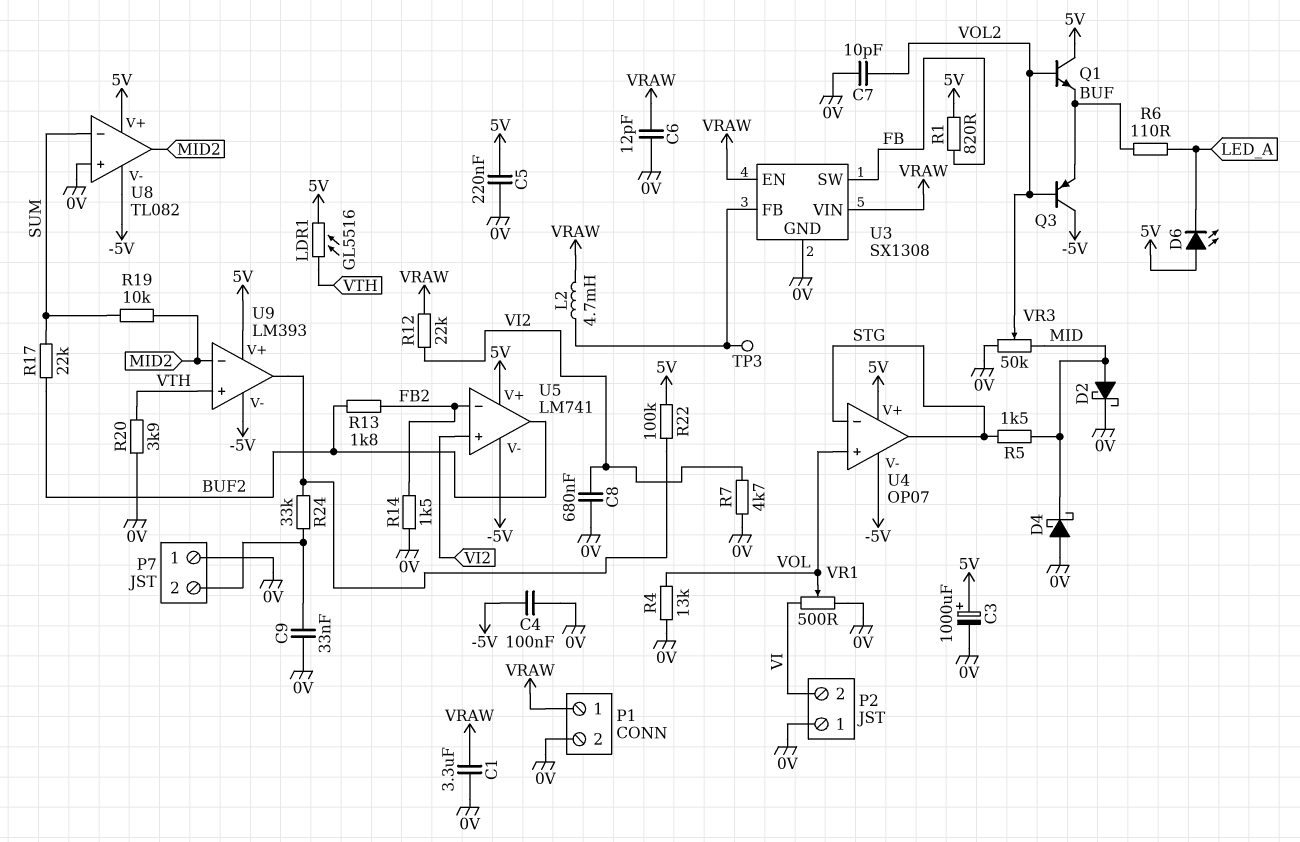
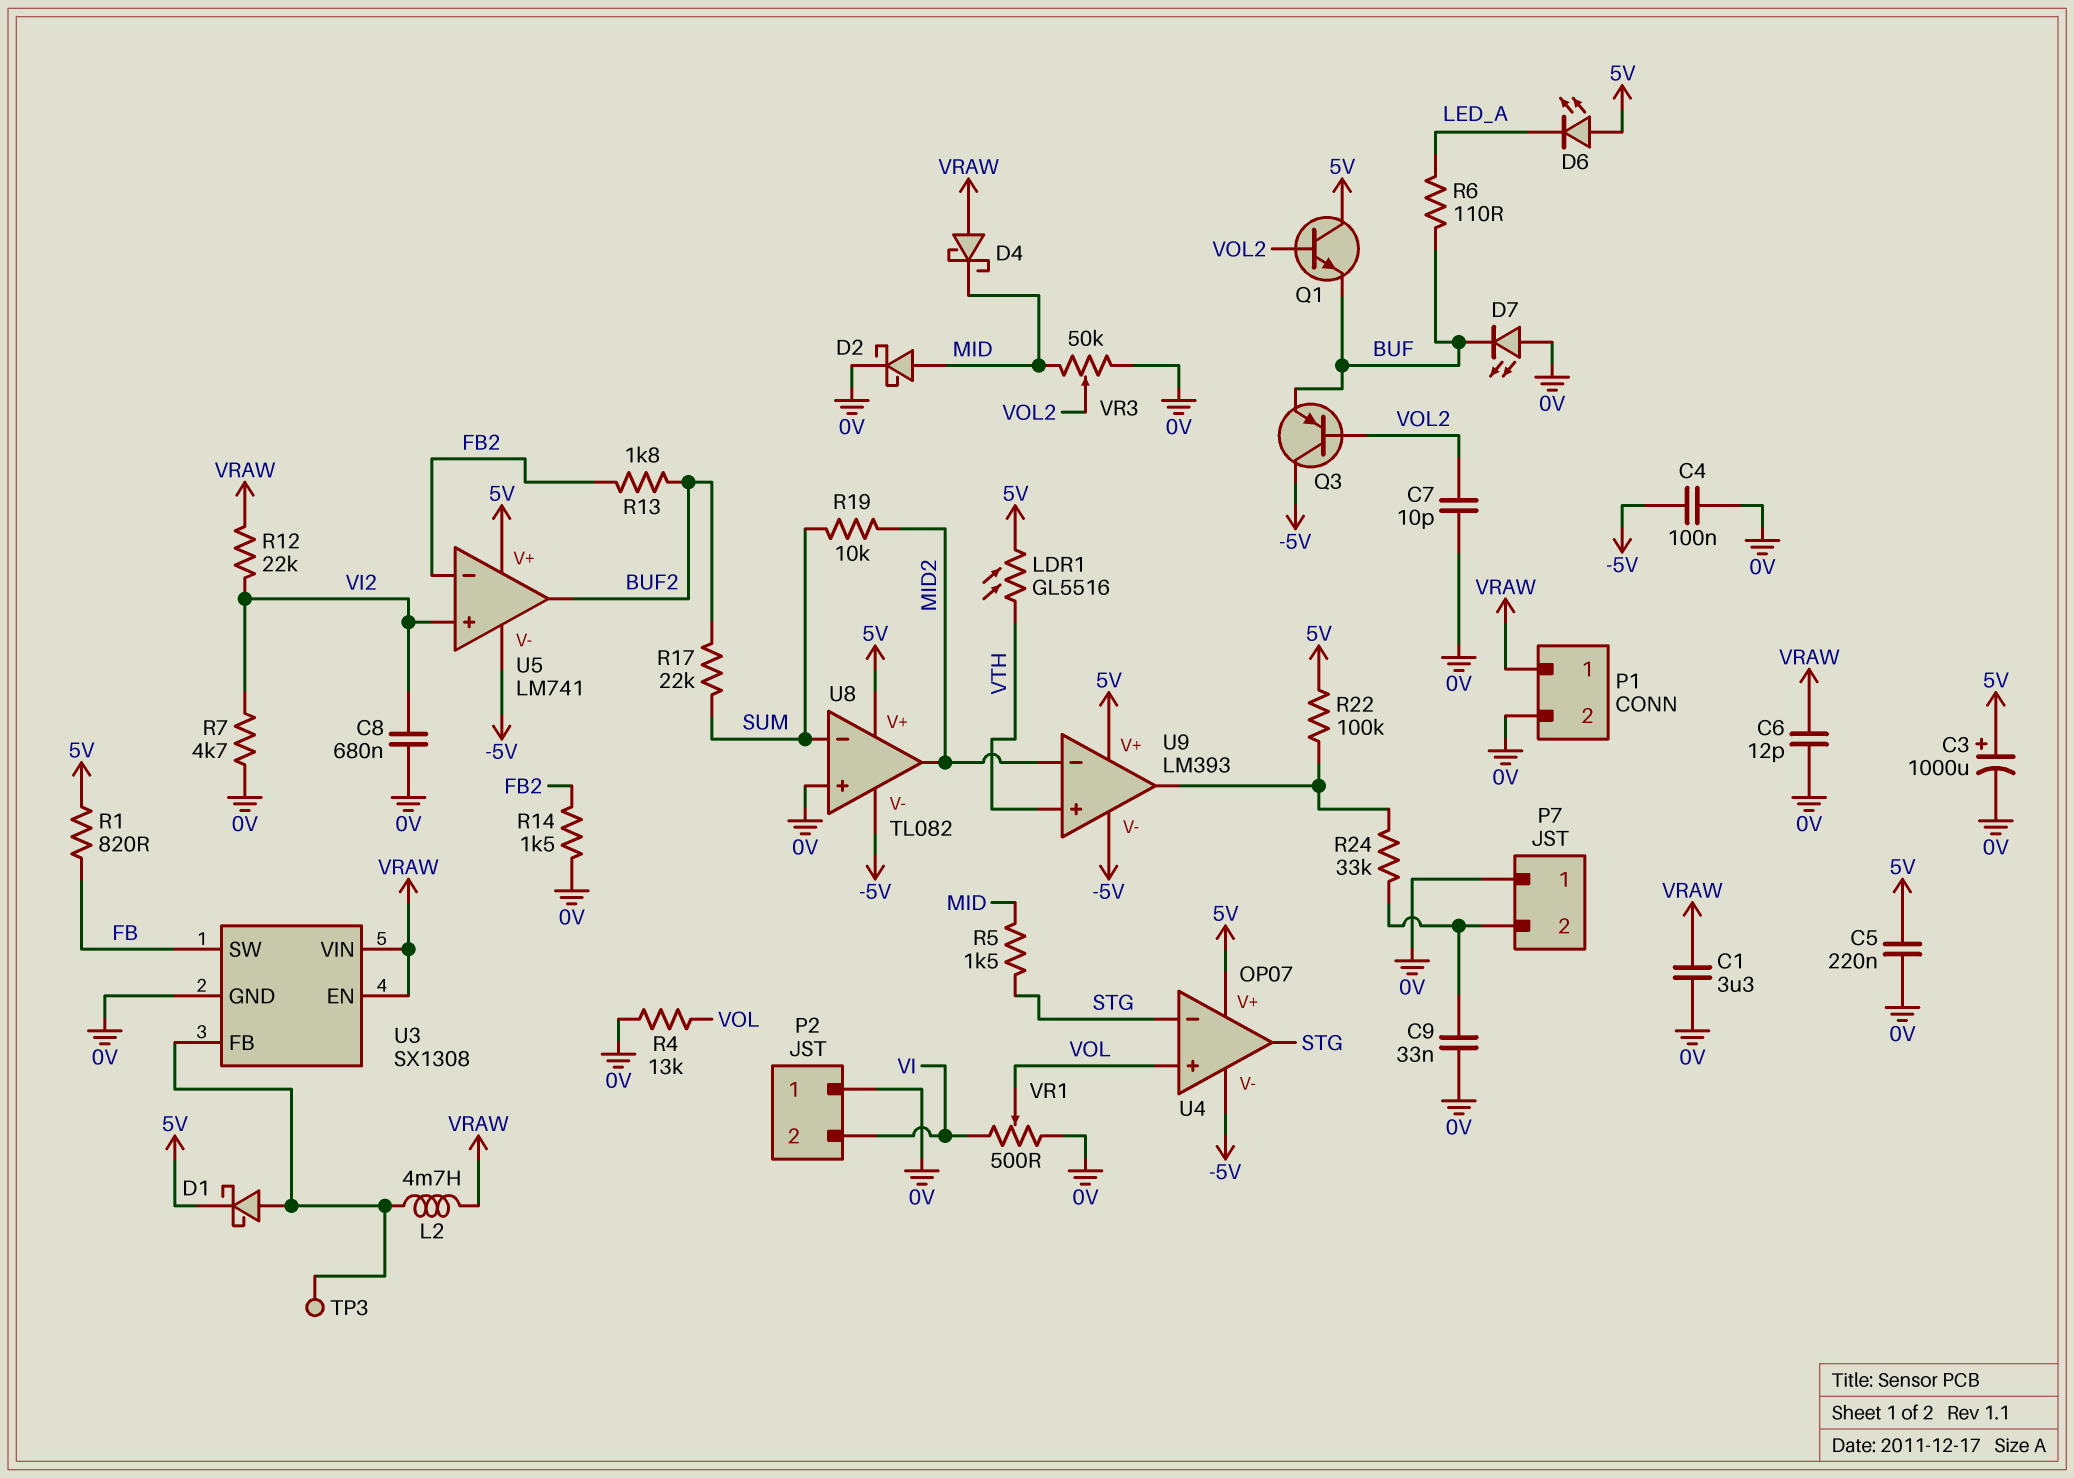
D1: none -> schottky (A U3/FB, K 5V)
D4: schottky (A 0V, K MID) -> schottky (A VRAW, K MID)
D7: none -> LED (A 0V, K BUF)
R20: 3.9k (0V, VTH) -> none

